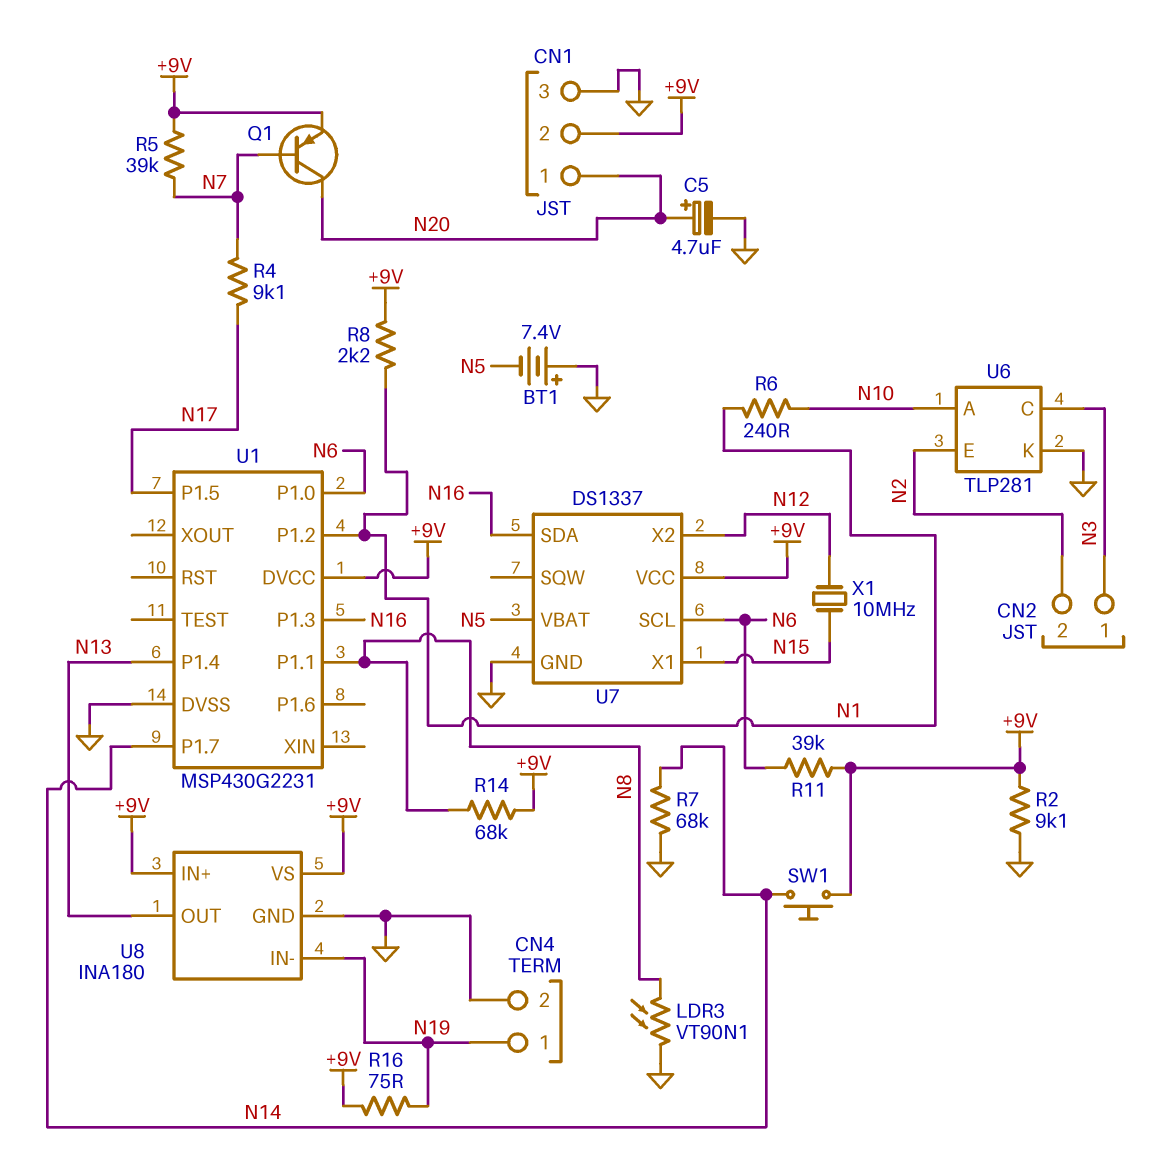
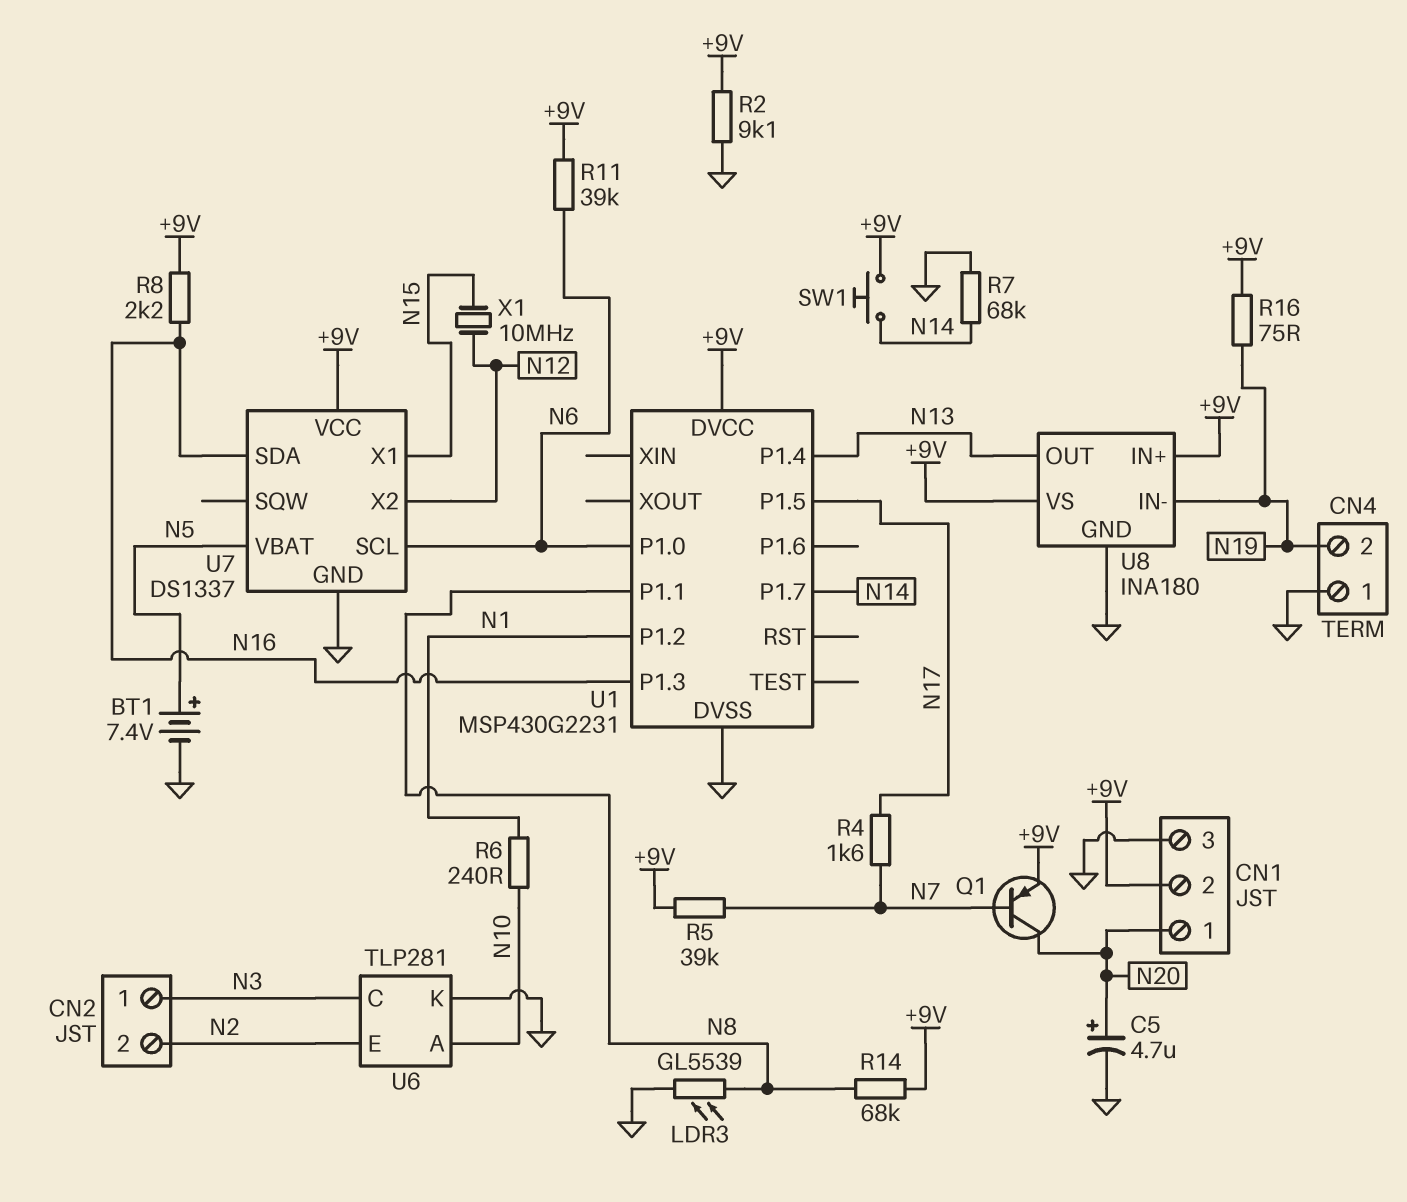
BT1: 7.4V (plus GND, minus N5) -> 7.4V (plus N5, minus GND)
CN4 pin 1: N19 -> GND
CN4 pin 2: GND -> N19
LDR3: VT90N1 (GND, N8) -> GL5539 (GND, N8)
R4: 9.1k (N7, N17) -> 1.6k (N7, N17)
R8: 2.2k (+9V, N1) -> 2.2k (+9V, N16)

